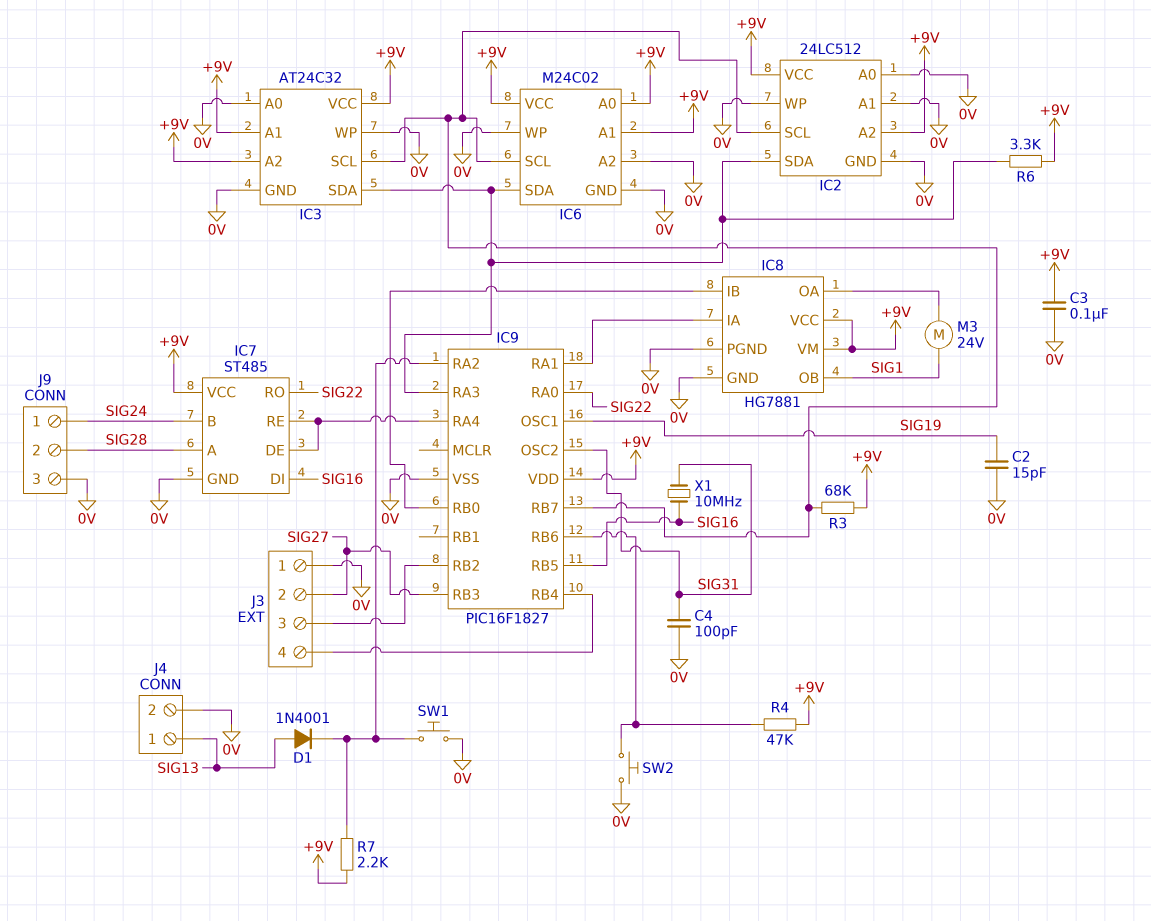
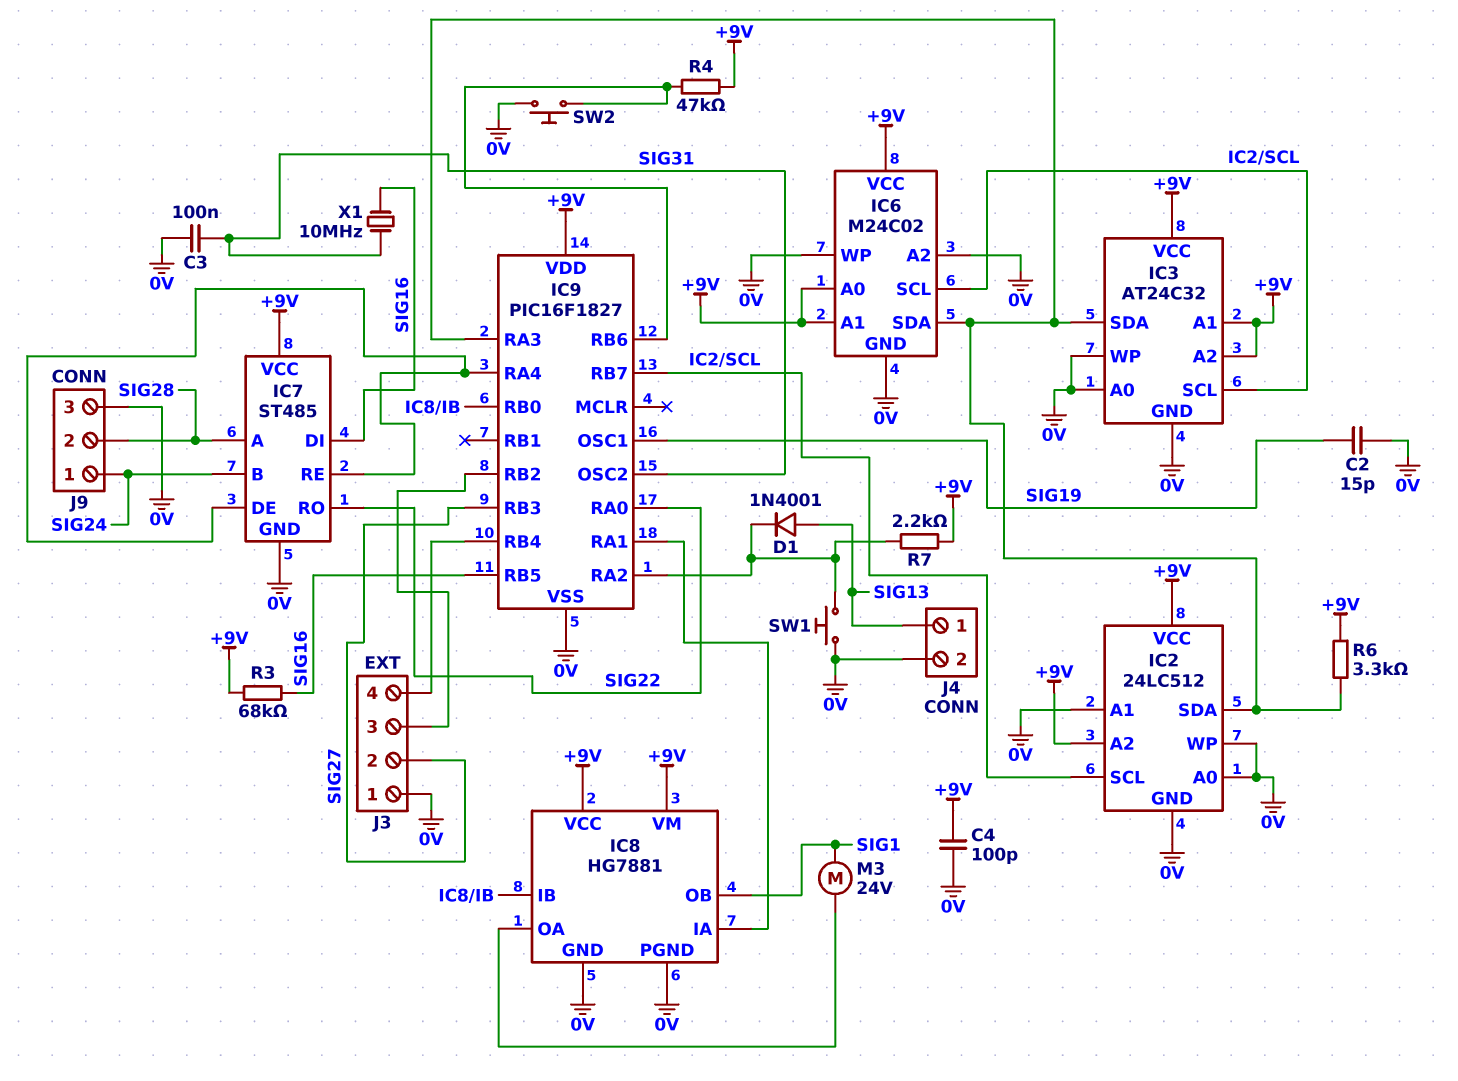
C3: 100nF (+9V, 0V) -> 100nF (0V, SIG31)
C4: 100pF (0V, SIG31) -> 100pF (+9V, 0V)
R3: 68k (+9V, IC2/SCL) -> 68k (+9V, SIG16)

